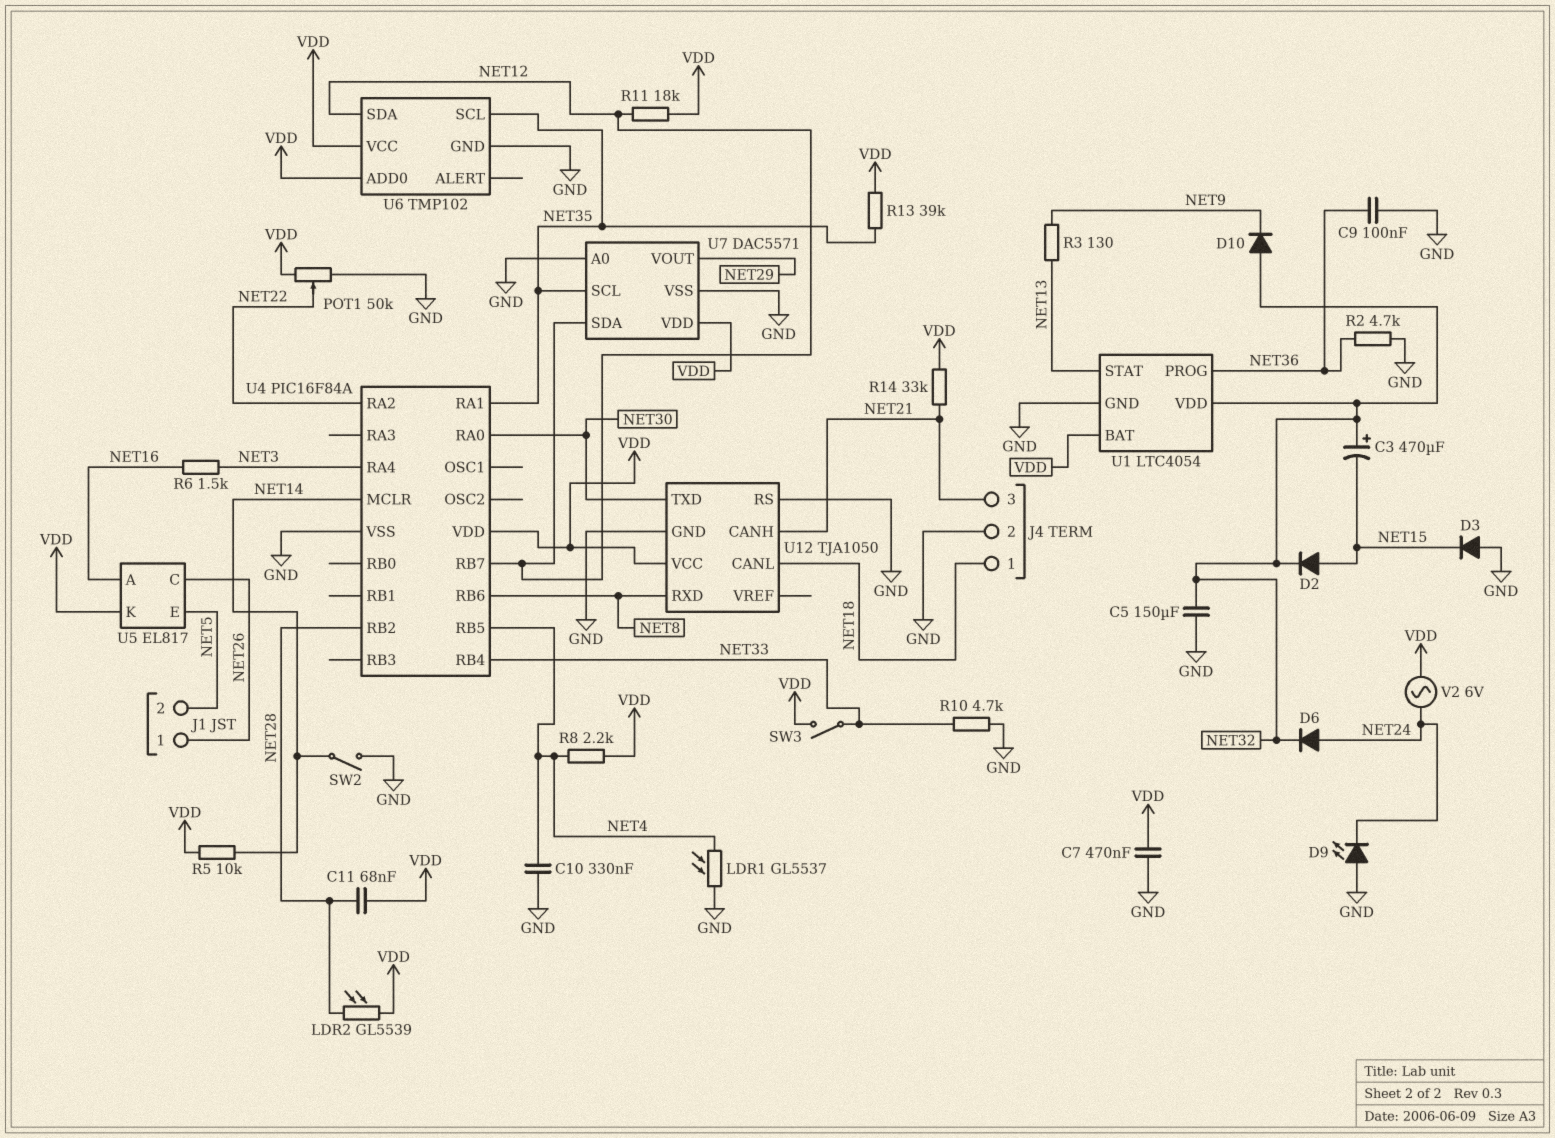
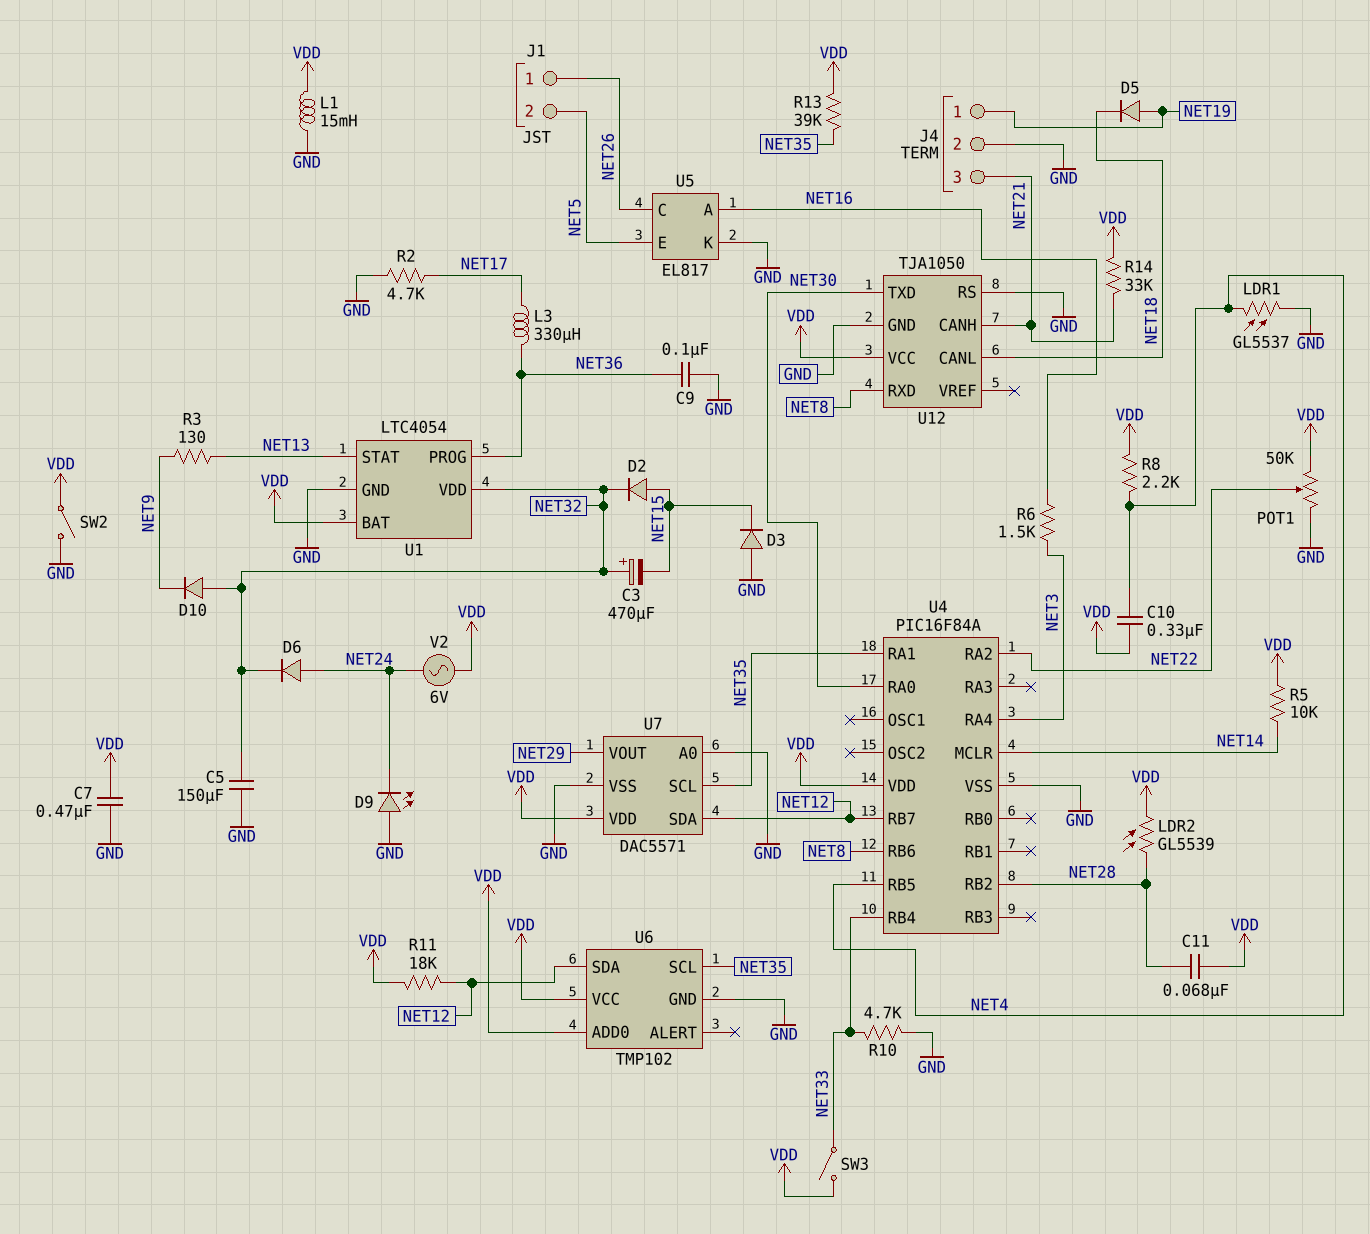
C10: 330nF (GND, NET4) -> 330nF (NET4, VDD)
D5: none -> diode (A NET19, K NET18)
J4 pin 1: NET18 -> NET19
L1: none -> 15mH (GND, VDD)
L3: none -> 330uH (NET17, NET36)
R2: 4.7k (GND, NET36) -> 4.7k (GND, NET17)
SW2: switch (GND, NET14) -> switch (GND, VDD)
U5 pin K: VDD -> GND

